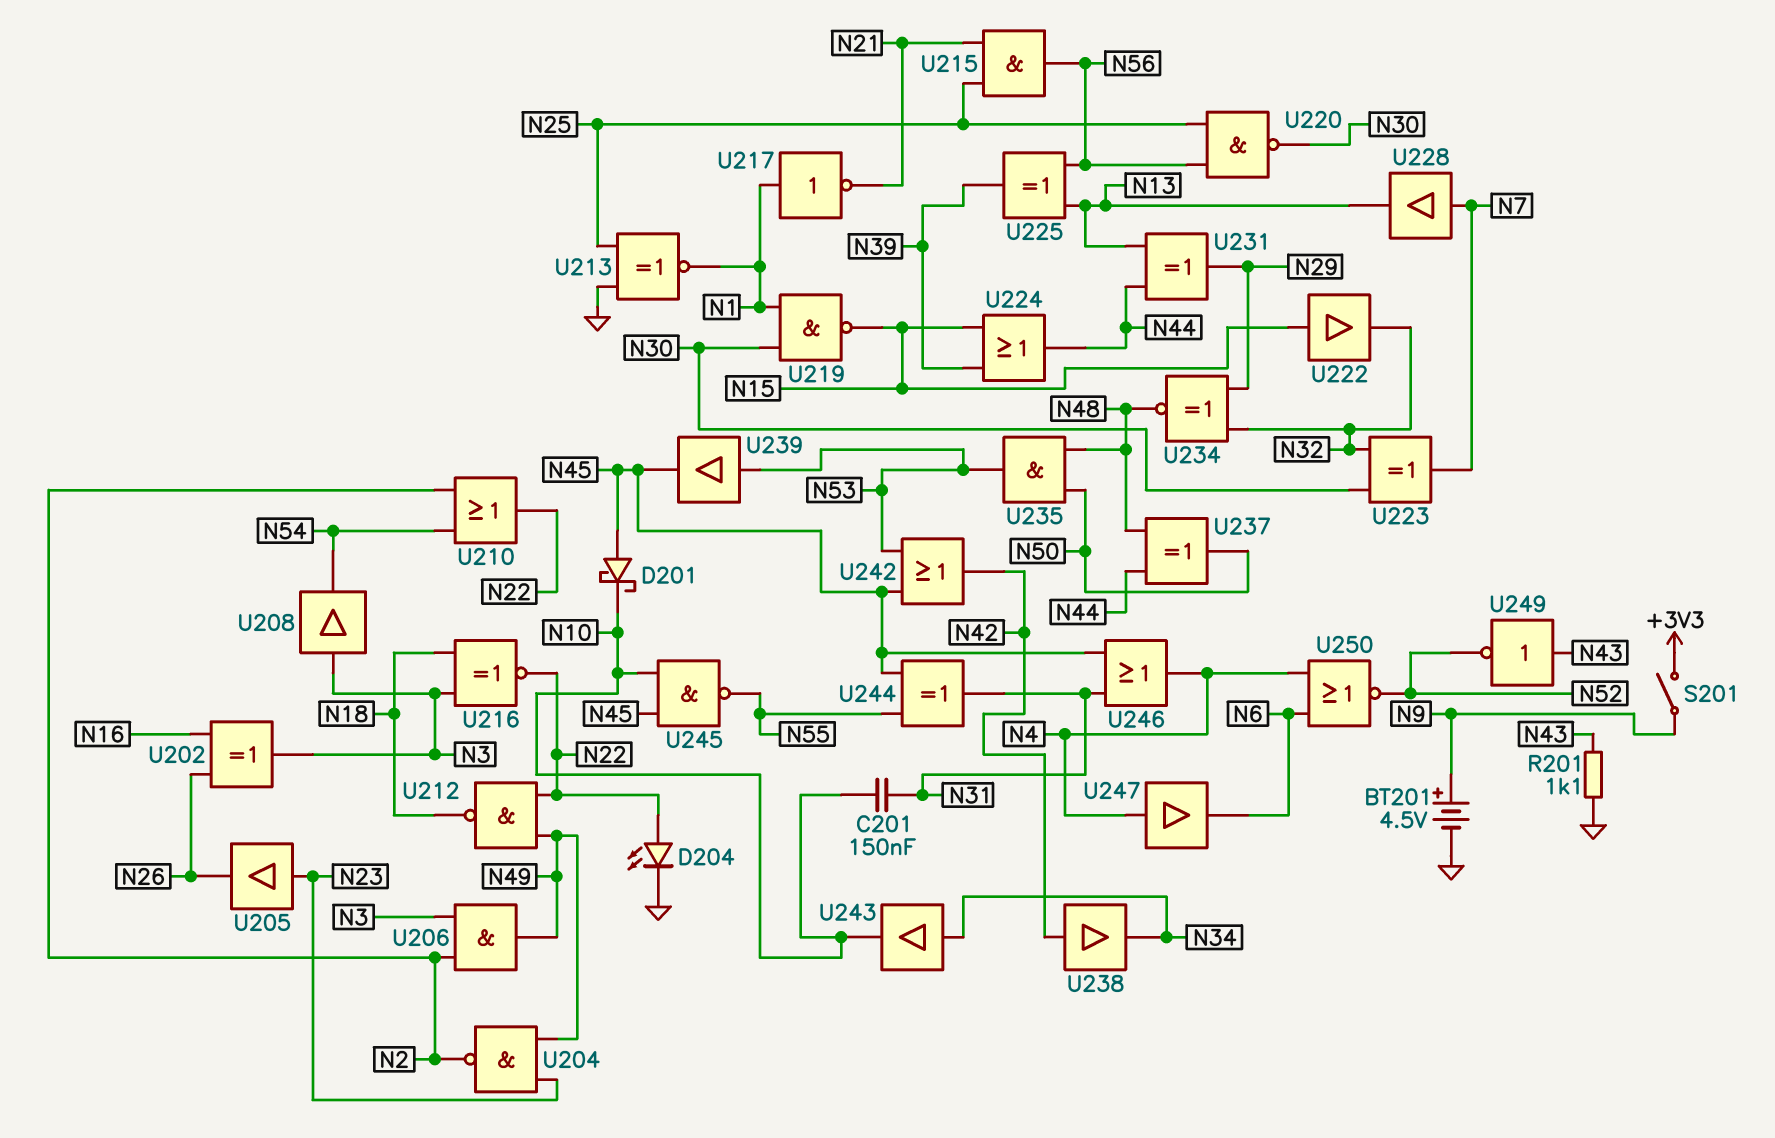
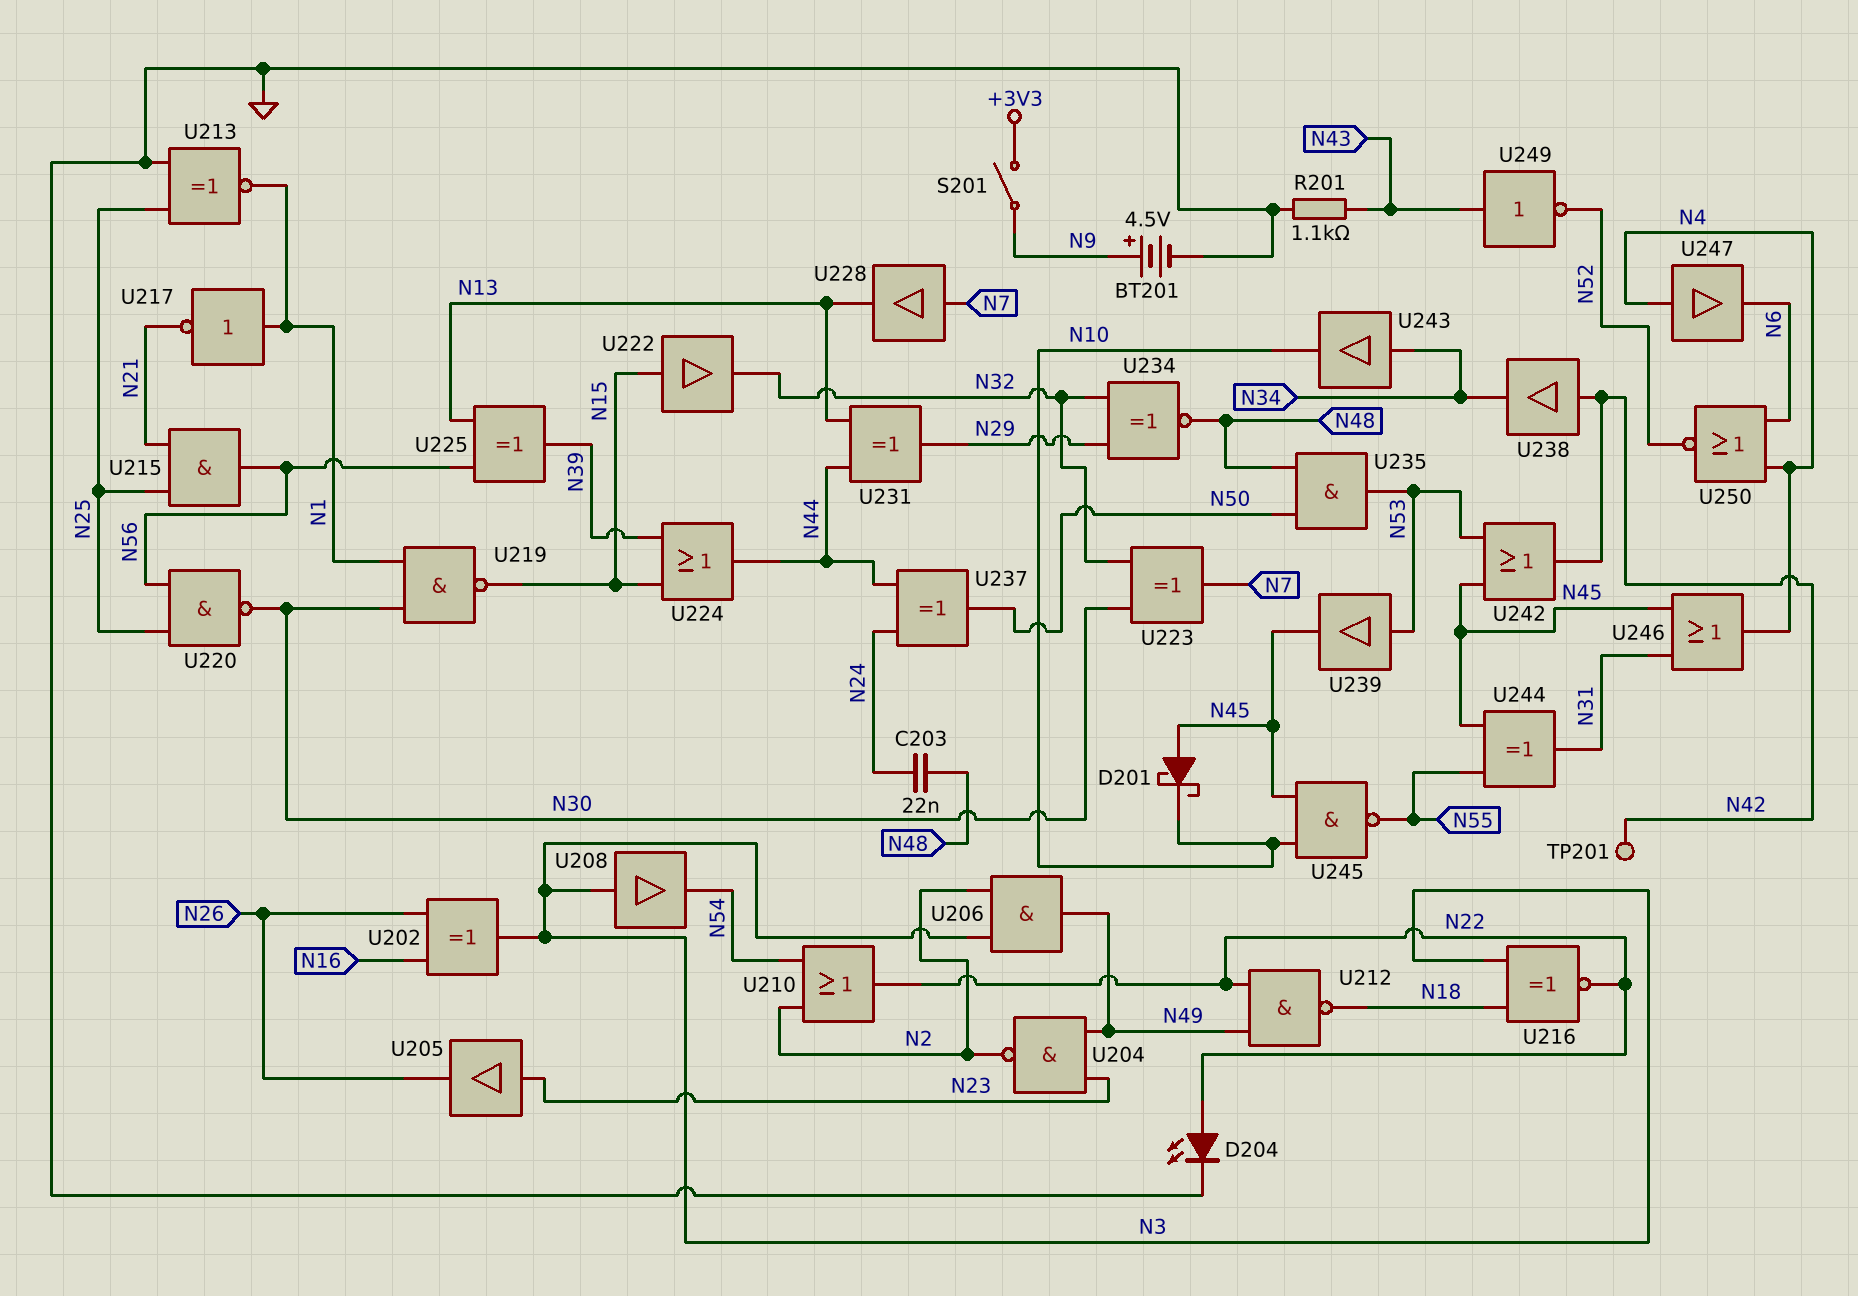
C201: 150nF (N10, N31) -> none
C203: none -> 22nF (N24, N48)
TP201: none -> test point (N42)
U237: XOR (in N44, in N48, out N50) -> XOR (in N24, in N44, out N50)

